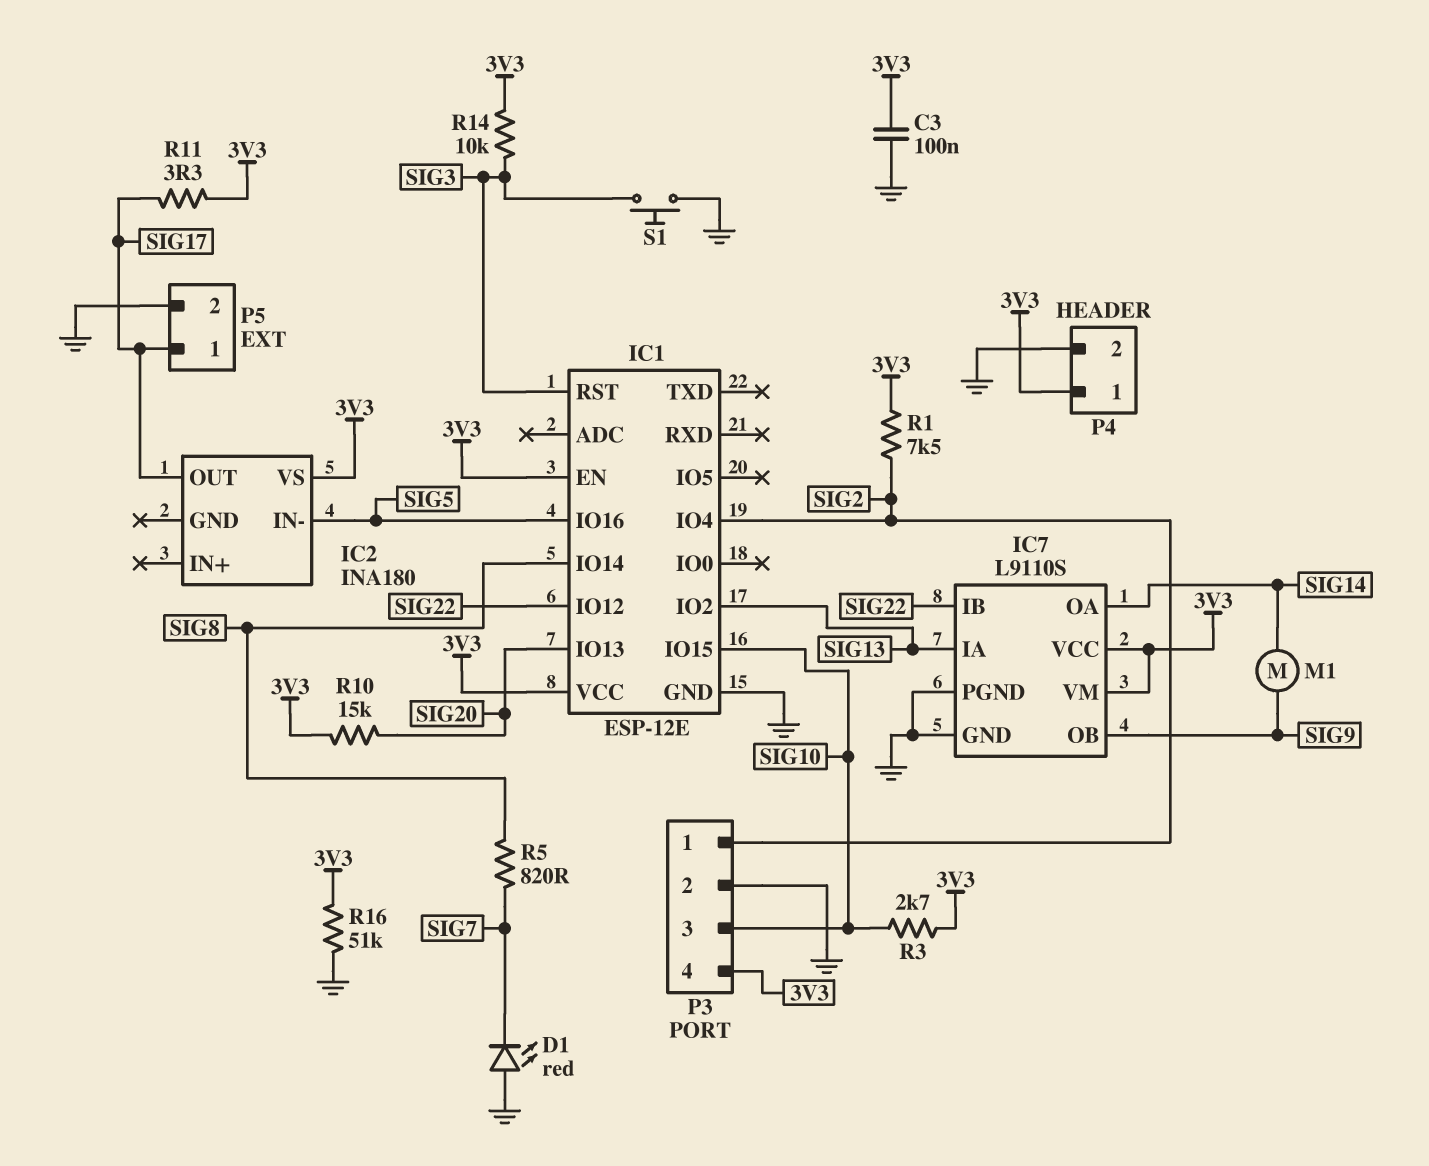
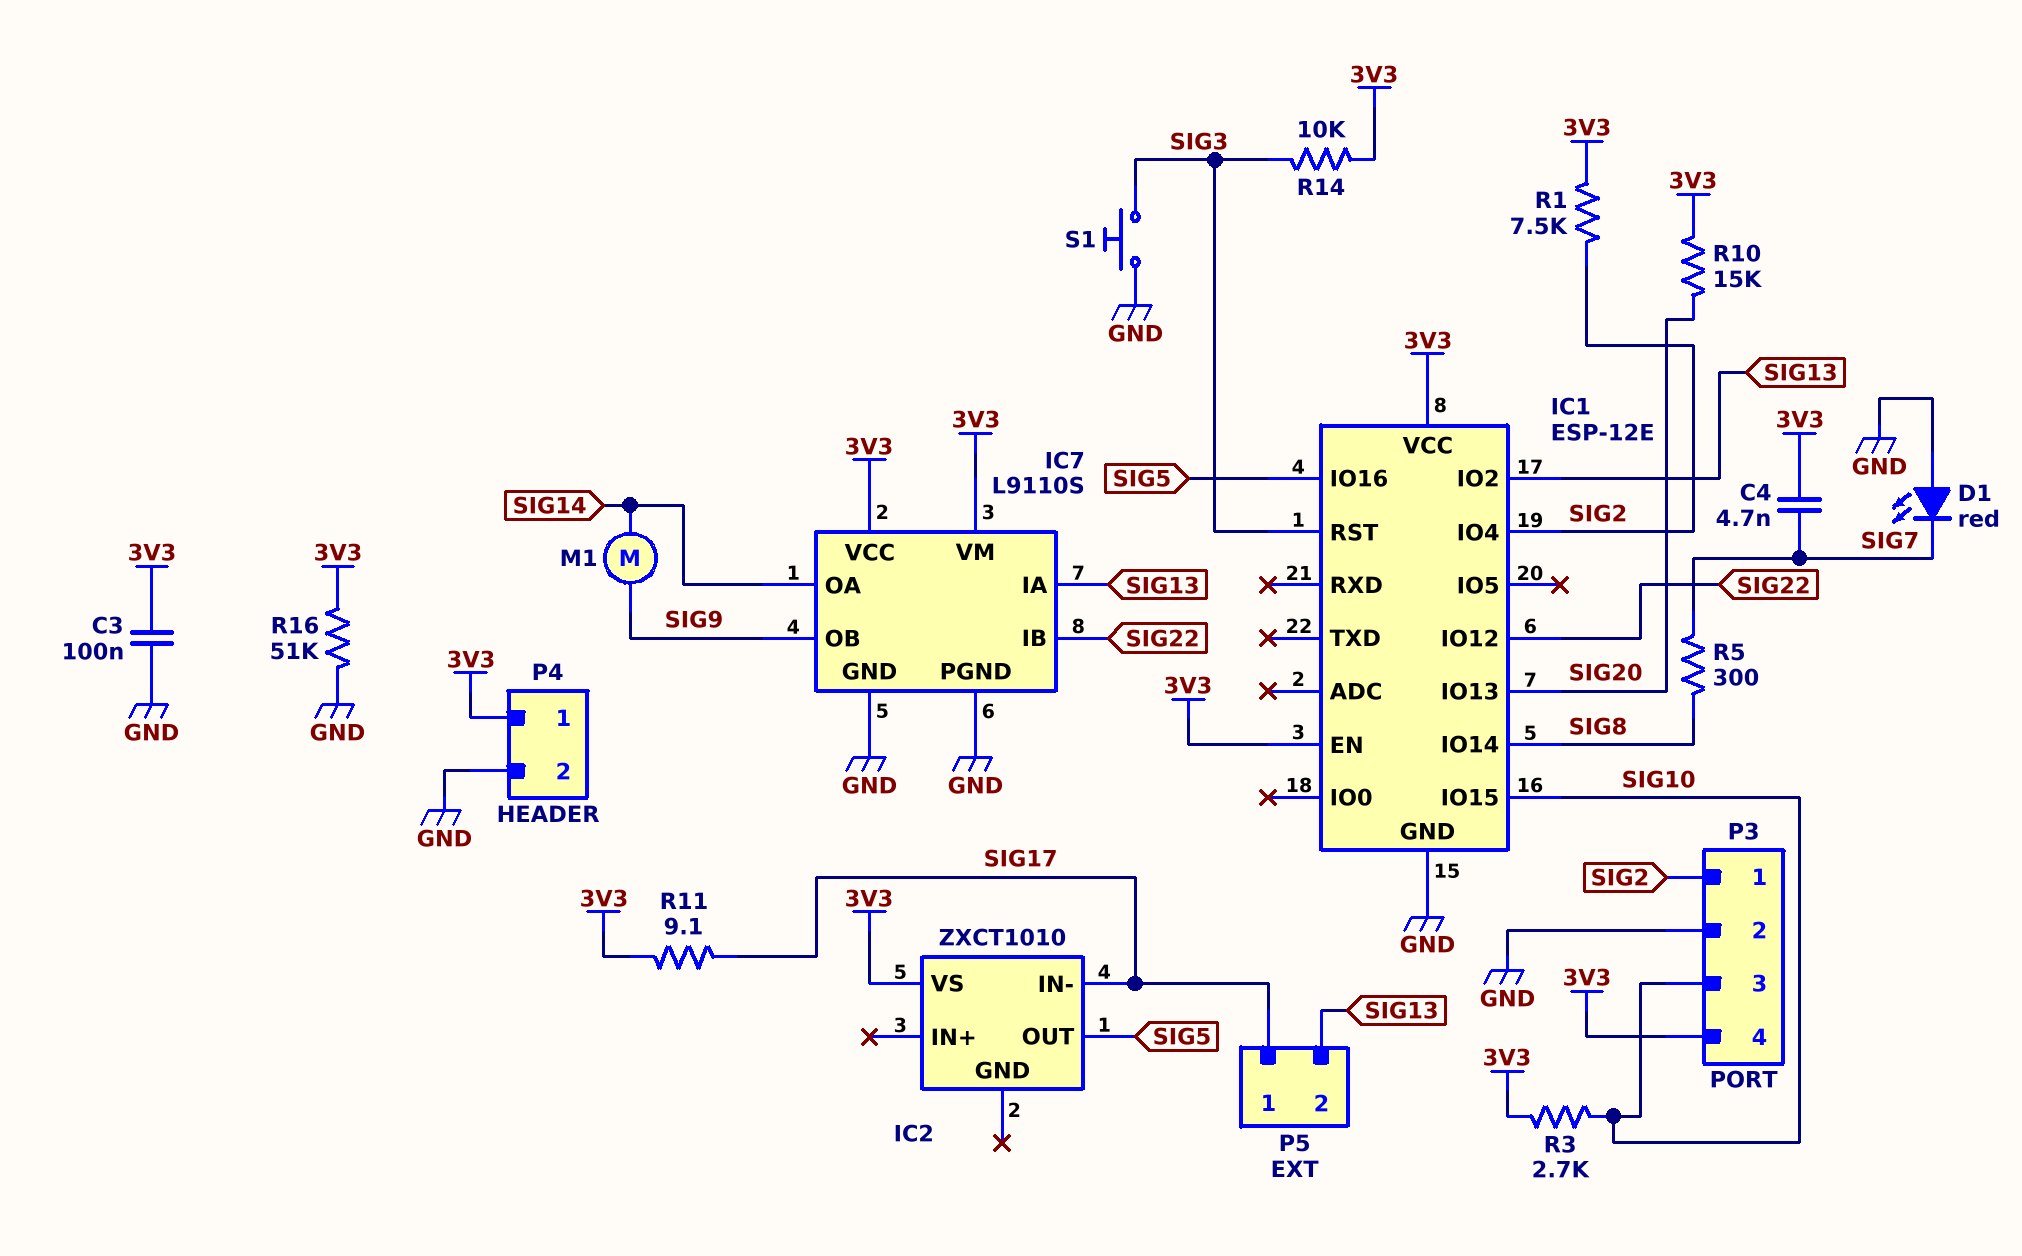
C4: none -> 4.7nF (3V3, SIG7)
IC2: INA180 -> ZXCT1010
IC2 pin IN-: SIG5 -> SIG17
IC2 pin OUT: SIG17 -> SIG5
P5 pin 2: GND -> SIG13
R5: 820 (SIG7, SIG8) -> 300 (SIG7, SIG8)
R11: 3.3 (3V3, SIG17) -> 9.1 (3V3, SIG17)

